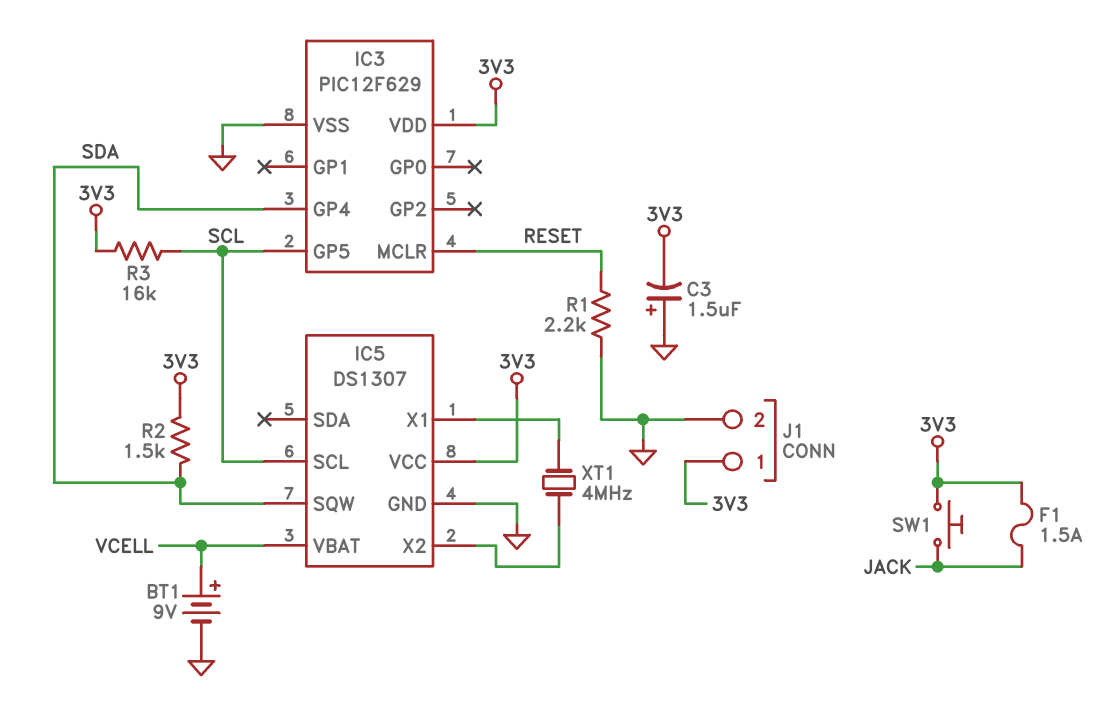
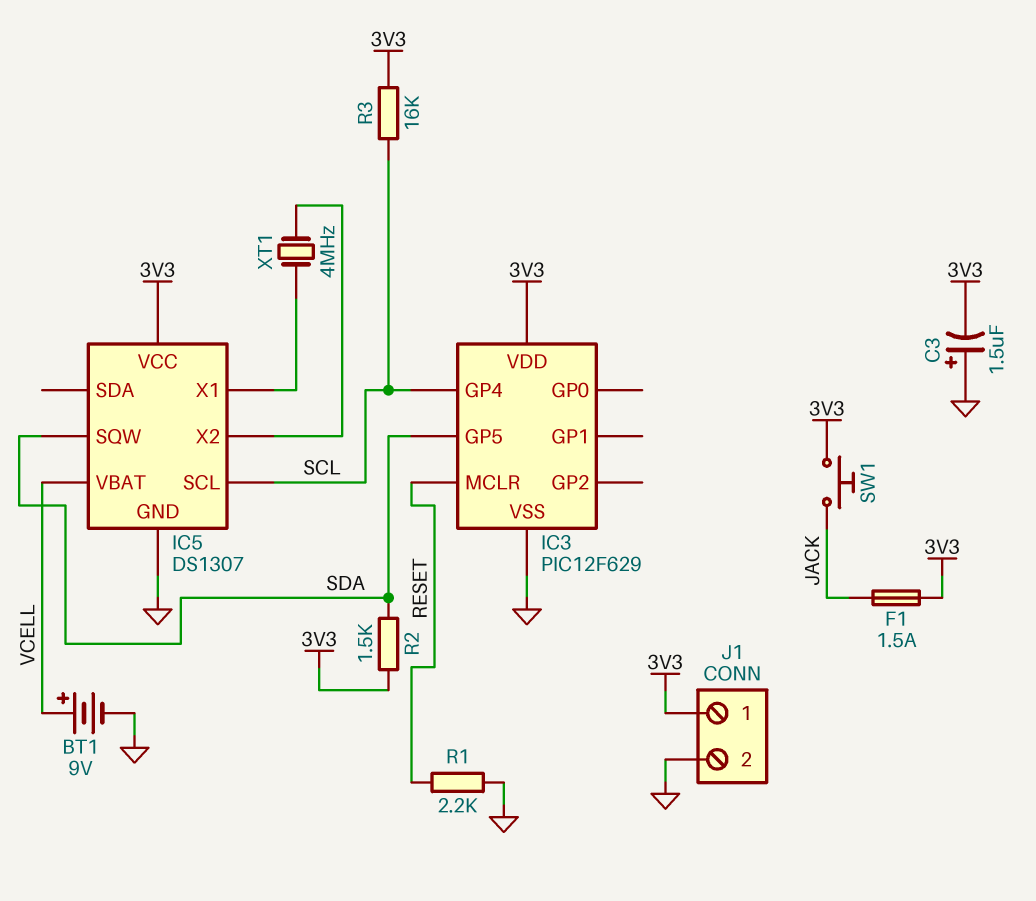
IC3 pin GP4: SDA -> SCL
IC3 pin GP5: SCL -> SDA

